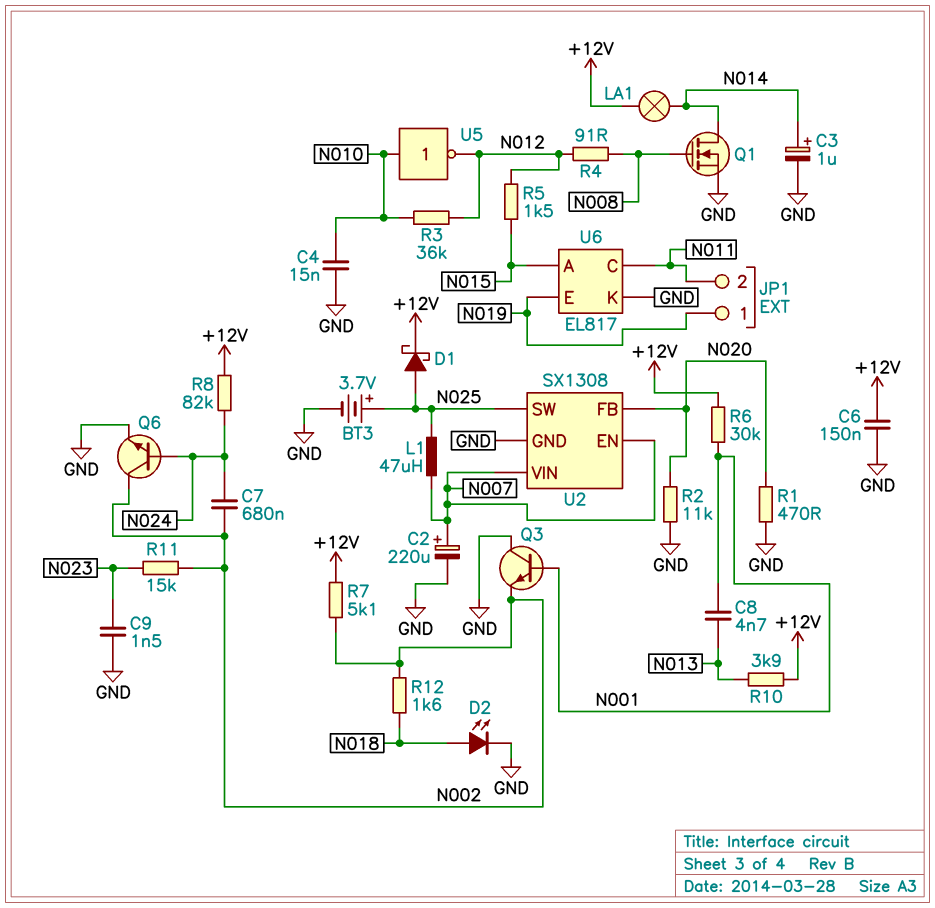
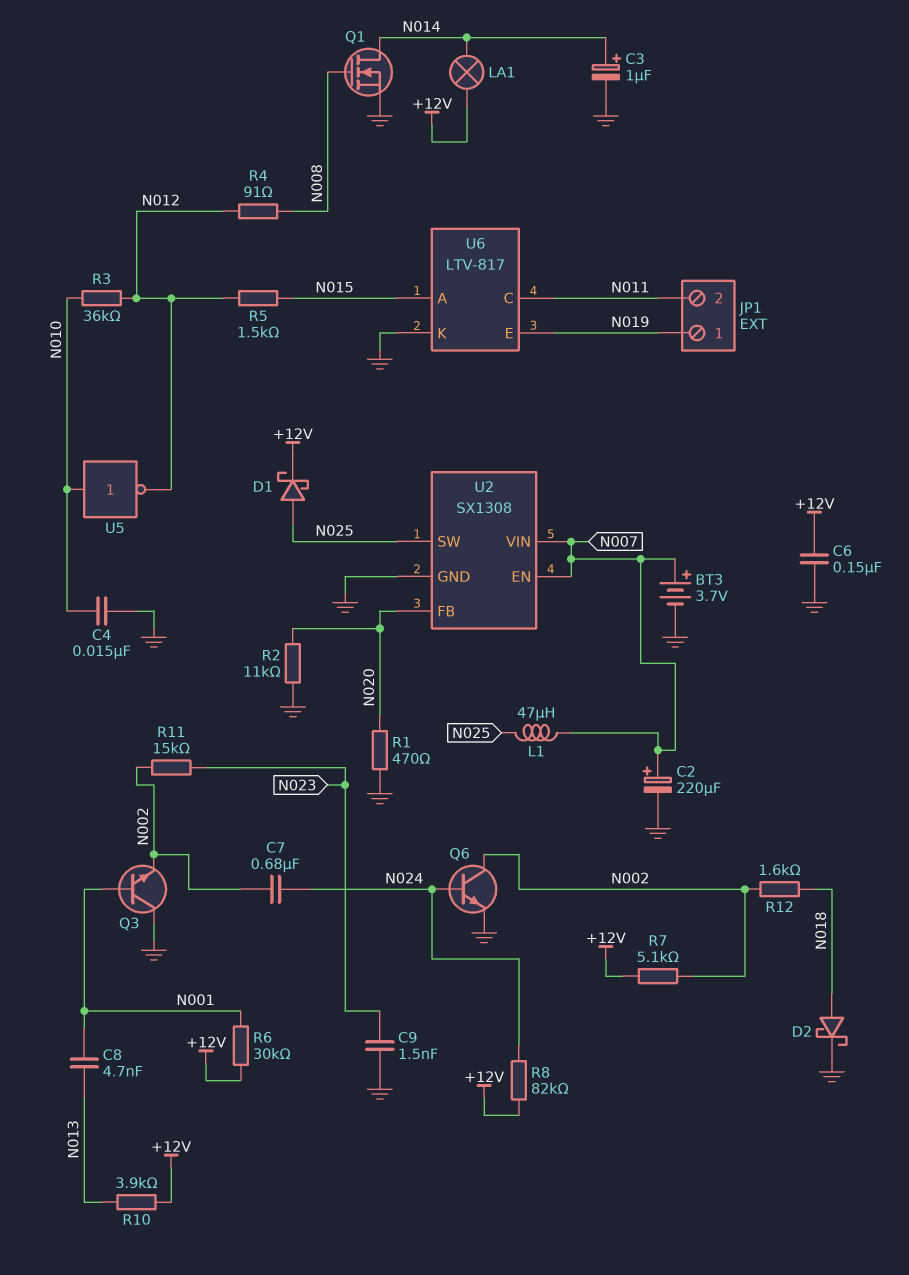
BT3: 3.7V (plus N025, minus GND) -> 3.7V (plus N007, minus GND)
D2: LED (A N018, K GND) -> schottky (A N018, K GND)
U6: EL817 -> LTV-817

